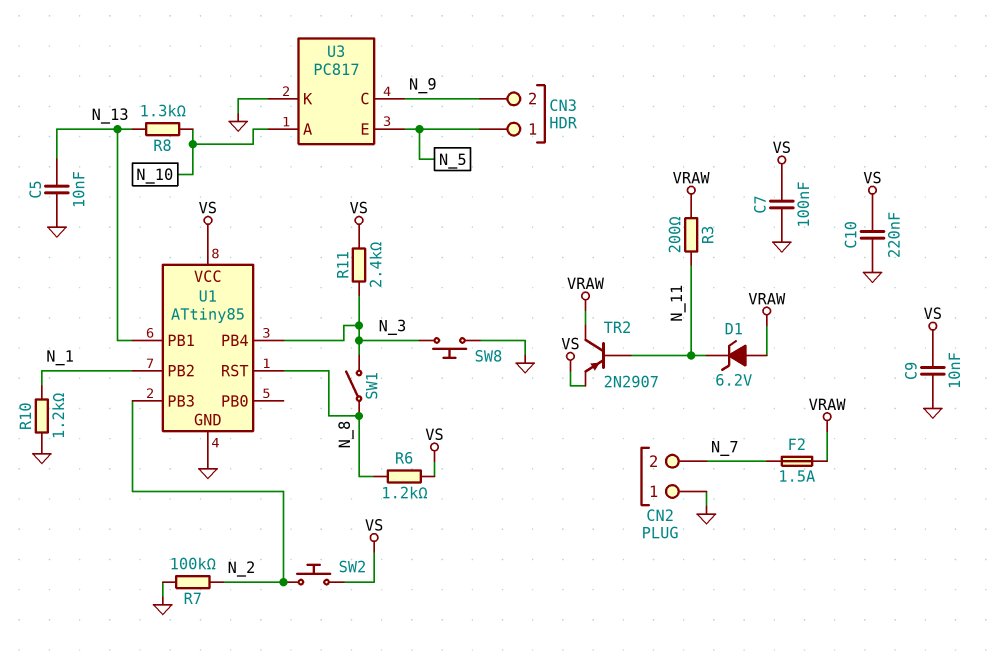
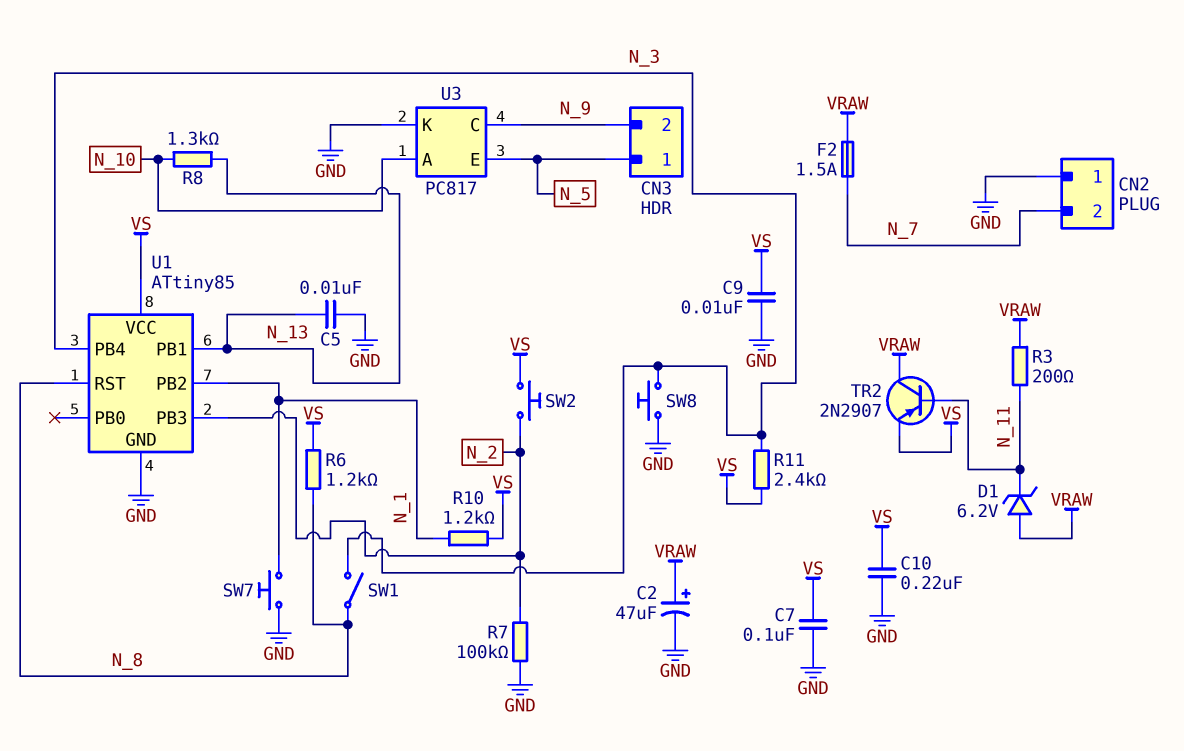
C2: none -> 47uF (plus VRAW, minus GND)
R10: 1.2k (GND, N_1) -> 1.2k (N_1, VS)
SW7: none -> button (GND, N_1)

